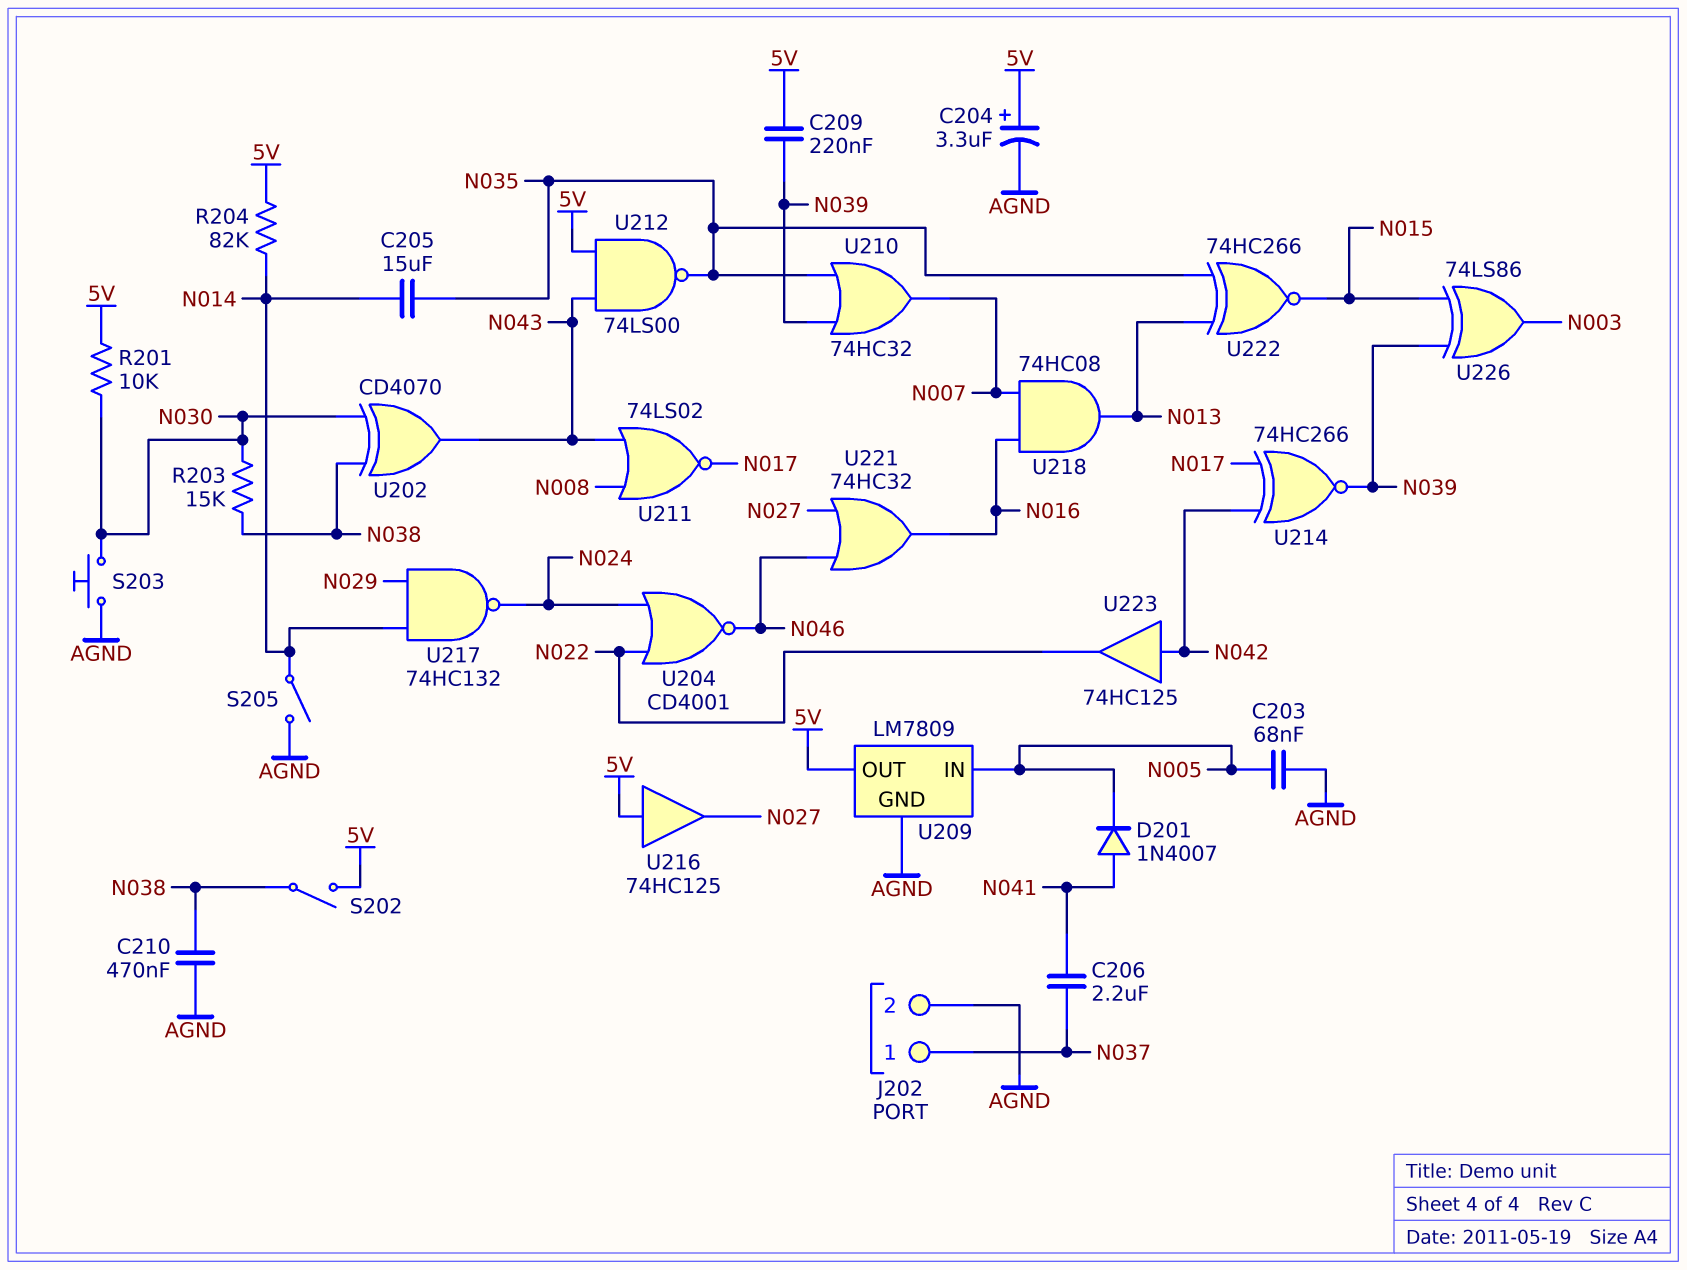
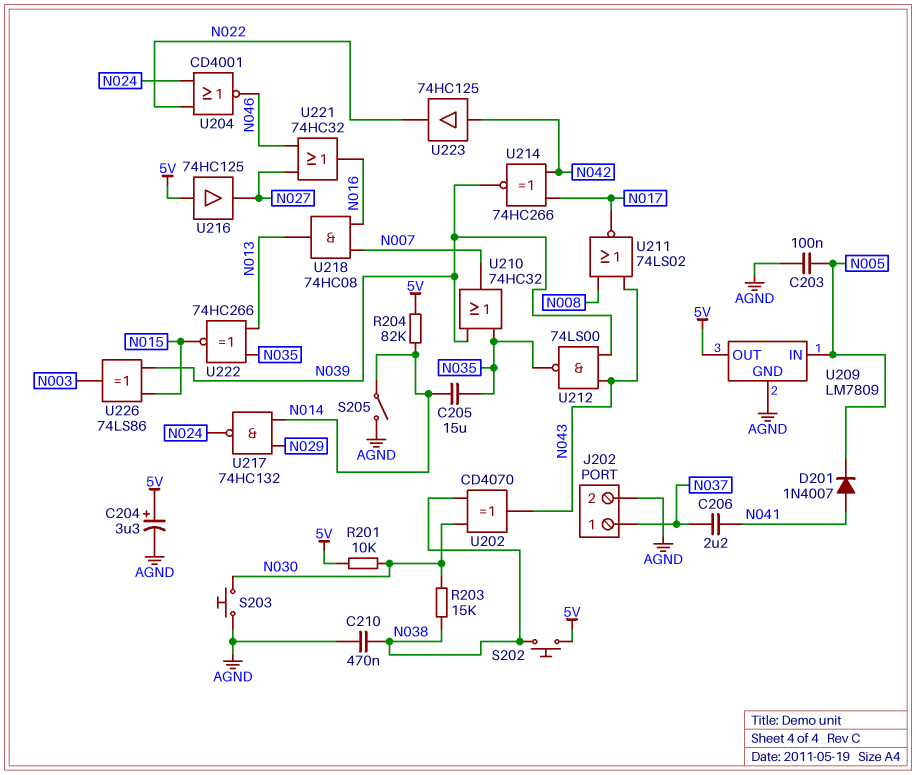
C203: 68nF (AGND, N005) -> 100nF (AGND, N005)
C209: 220nF (5V, N039) -> none
S202: switch (5V, N038) -> button (5V, N038)
U212: NAND 74LS00 (in 5V, in N043, out N035) -> NAND 74LS00 (in N039, in N043, out N035)

